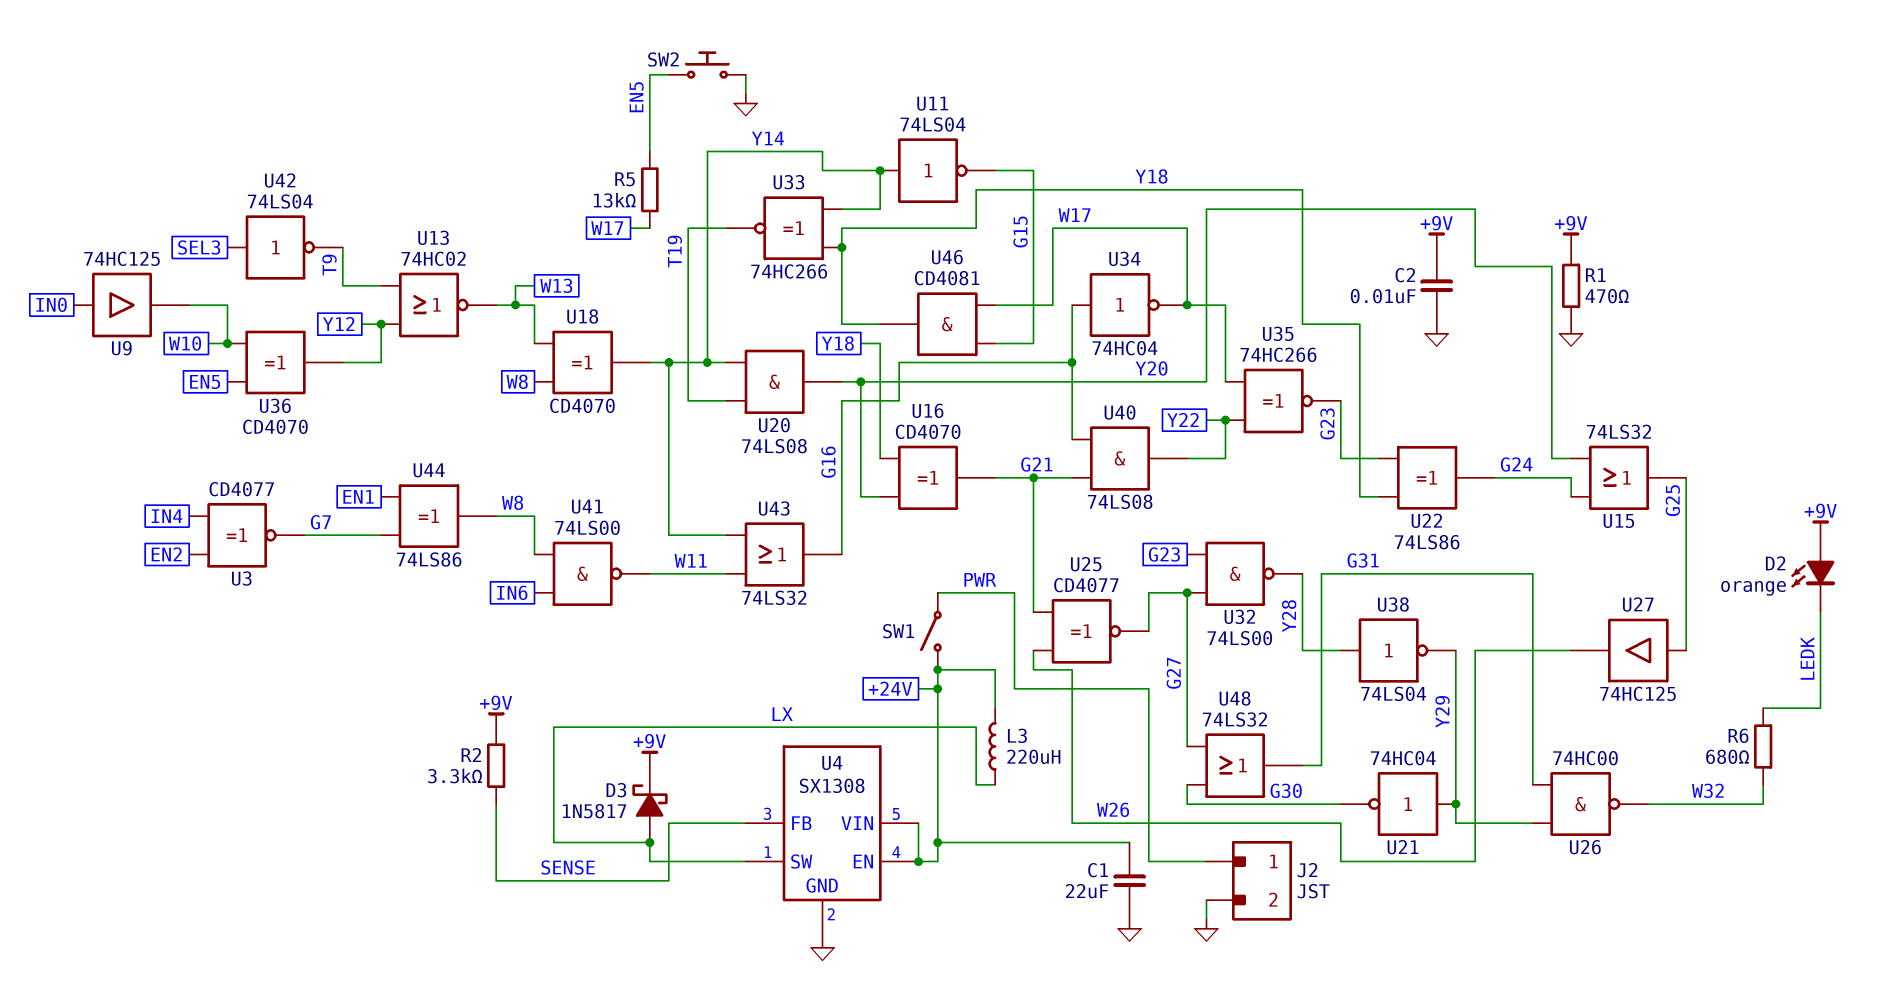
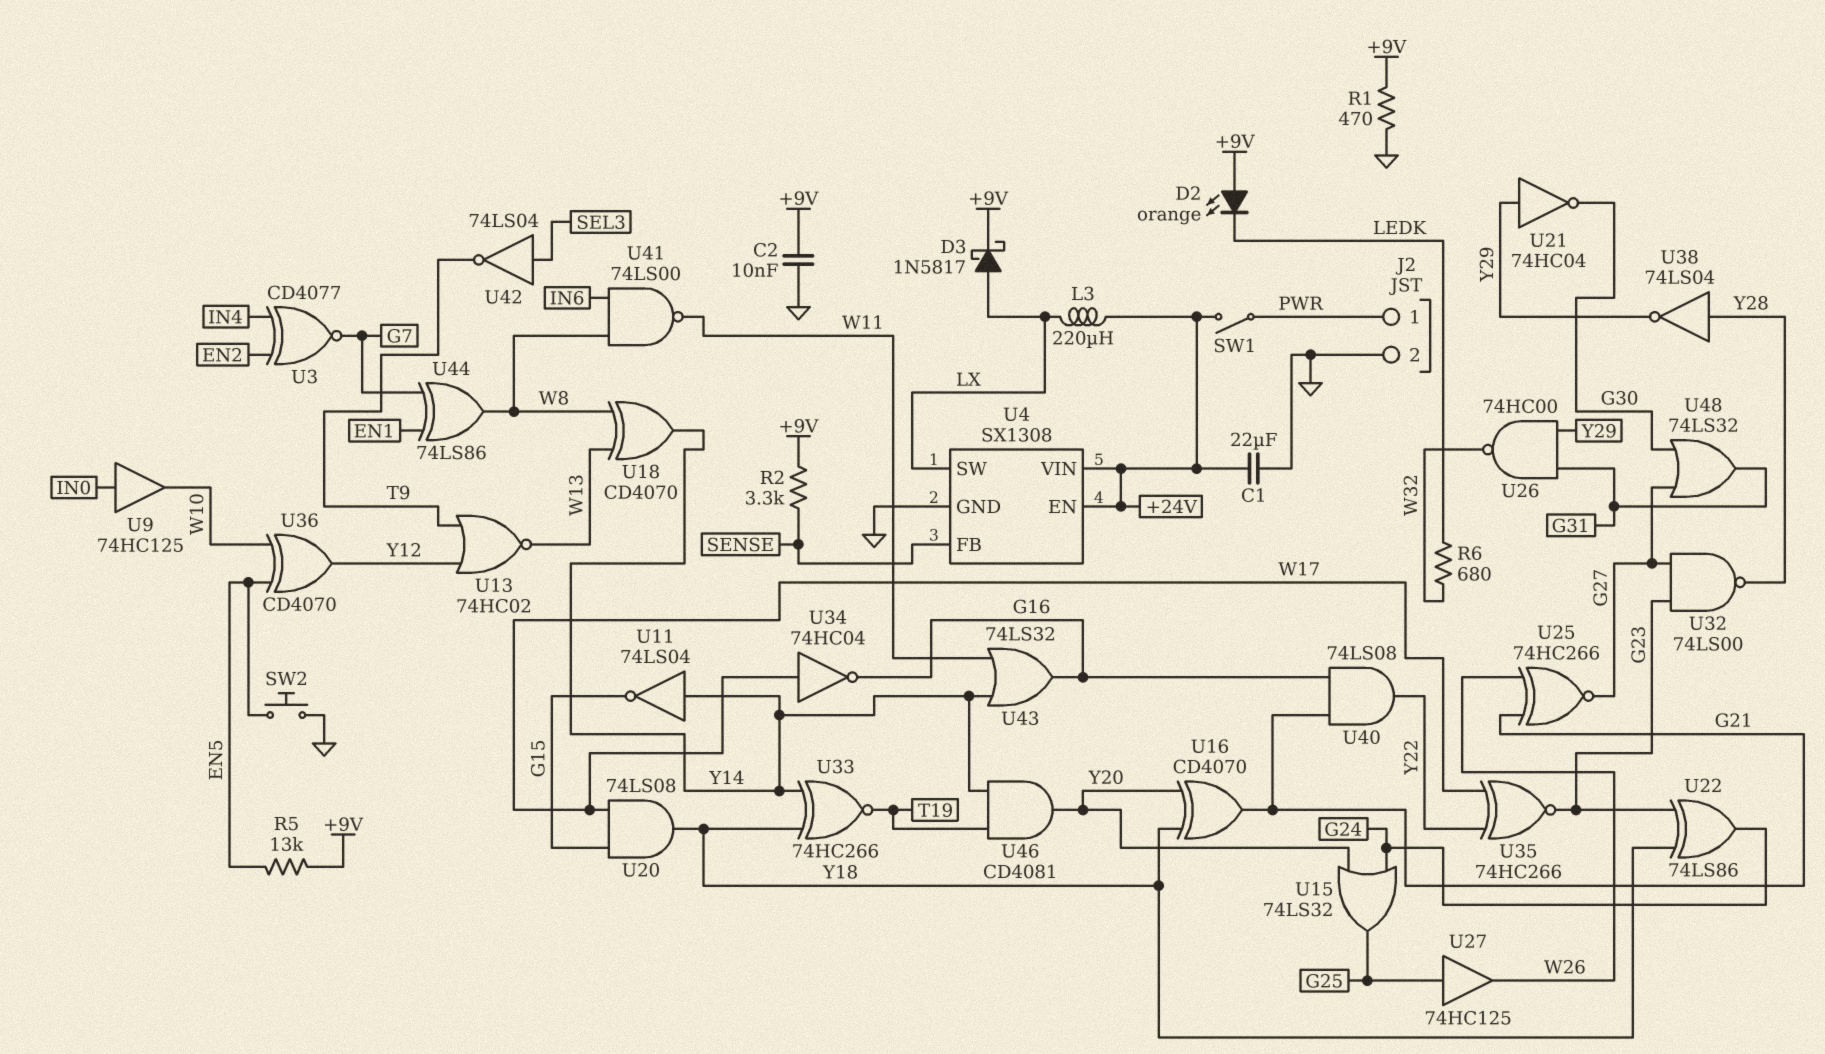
R5: 13k (EN5, W17) -> 13k (+9V, EN5)
U20: AND 74LS08 (in T19, in Y14, out Y20) -> AND 74LS08 (in G15, in W17, out Y18)
U25: XNOR CD4077 (in G21, in W26, out G27) -> XNOR 74HC266 (in G21, in W26, out G27)
U34: NOT 74HC04 (in G16, out W17) -> NOT 74HC04 (in W17, out G16)
U46: AND CD4081 (in G15, in W17, out Y18) -> AND CD4081 (in T19, in Y14, out Y20)

